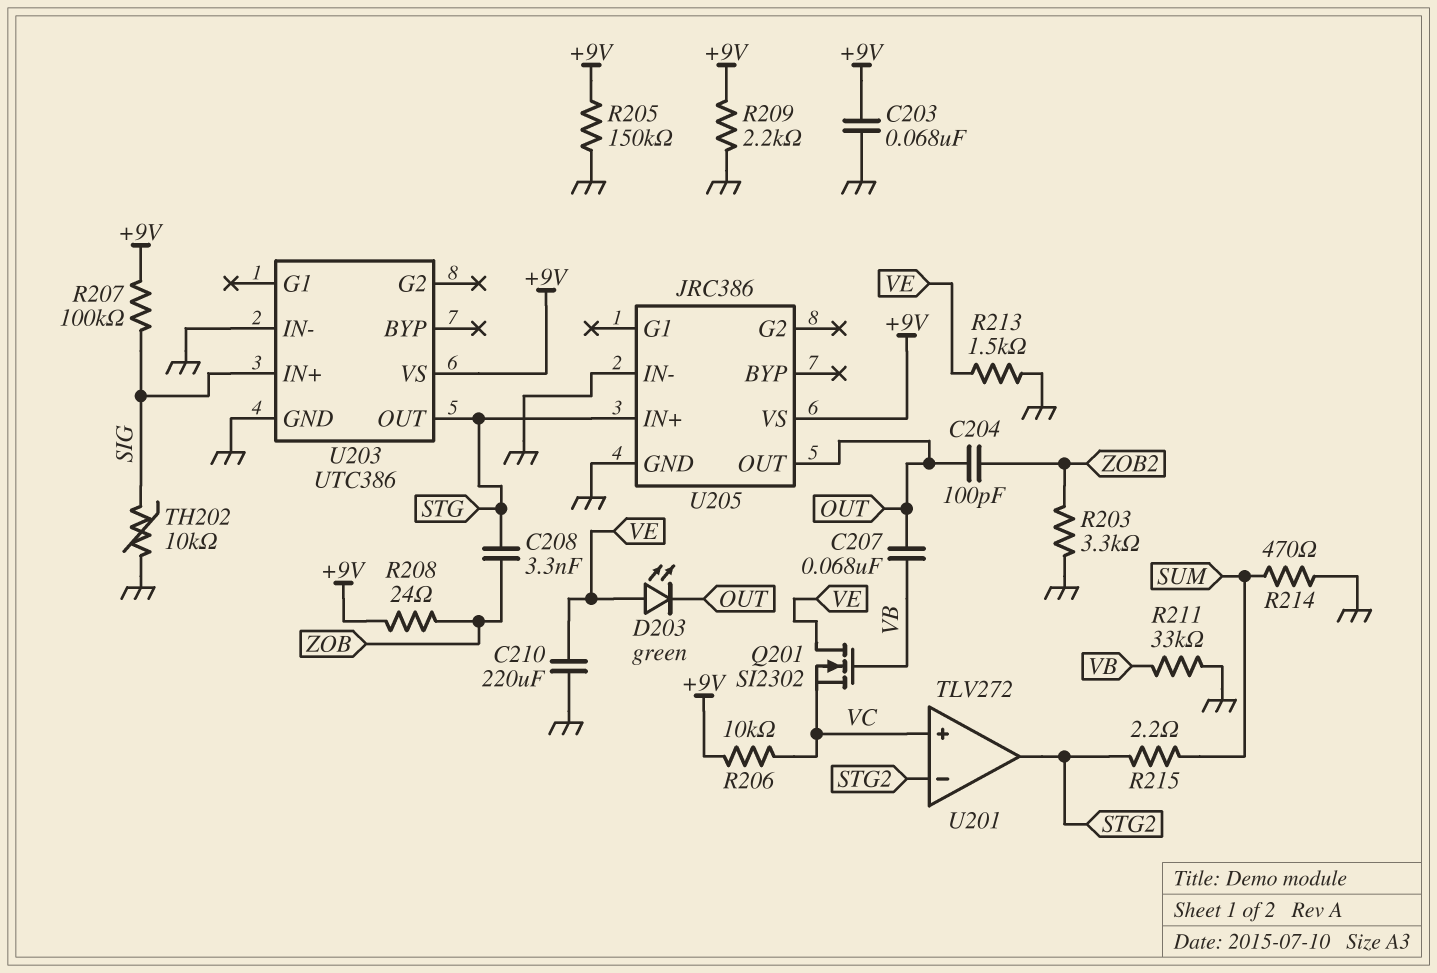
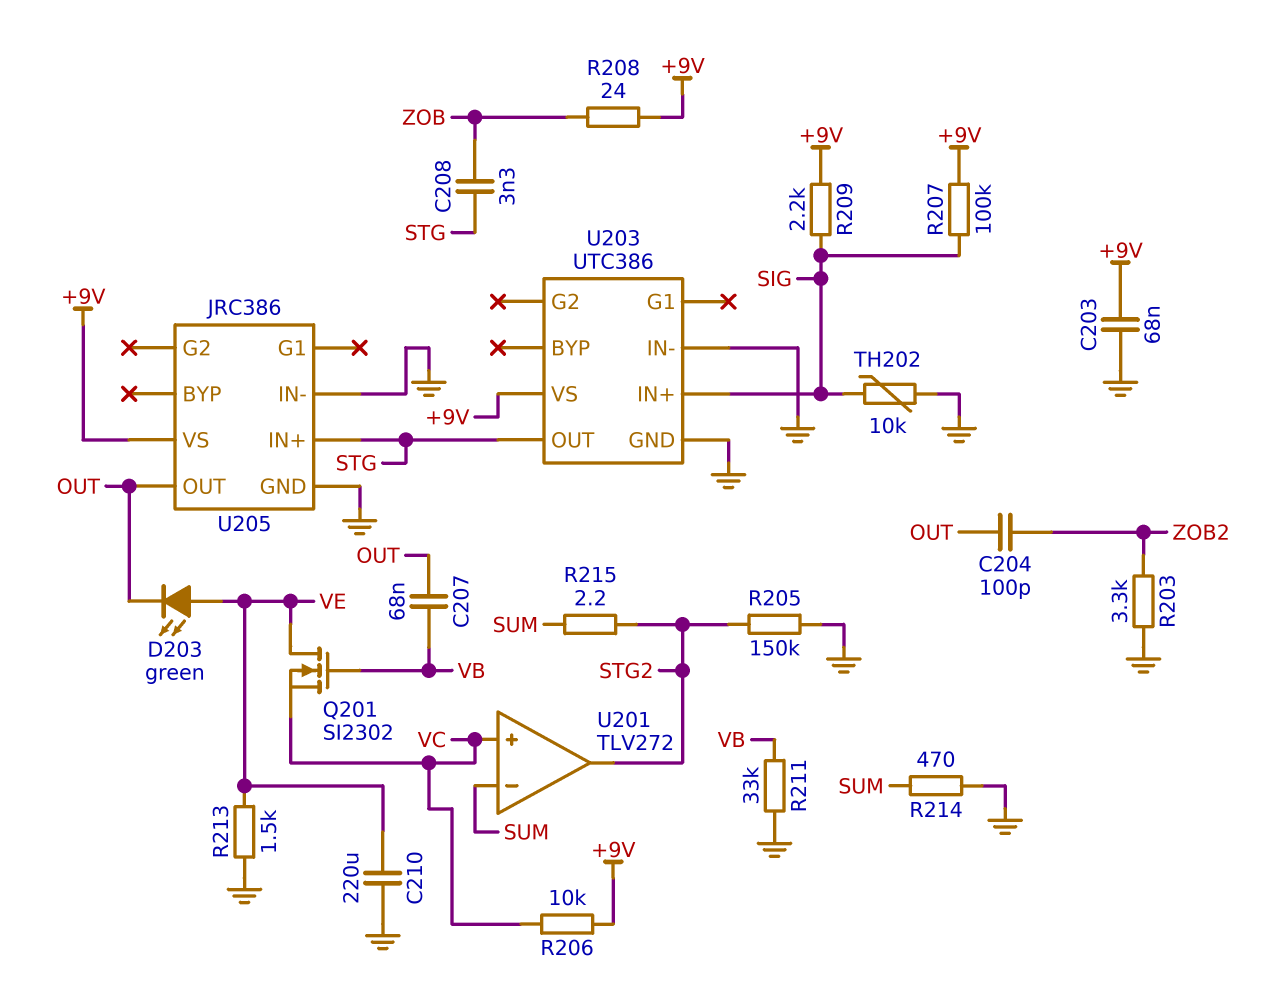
R205: 150k (+9V, GND) -> 150k (GND, STG2)
R209: 2.2k (+9V, GND) -> 2.2k (+9V, SIG)
U201 pin in-: STG2 -> SUM

